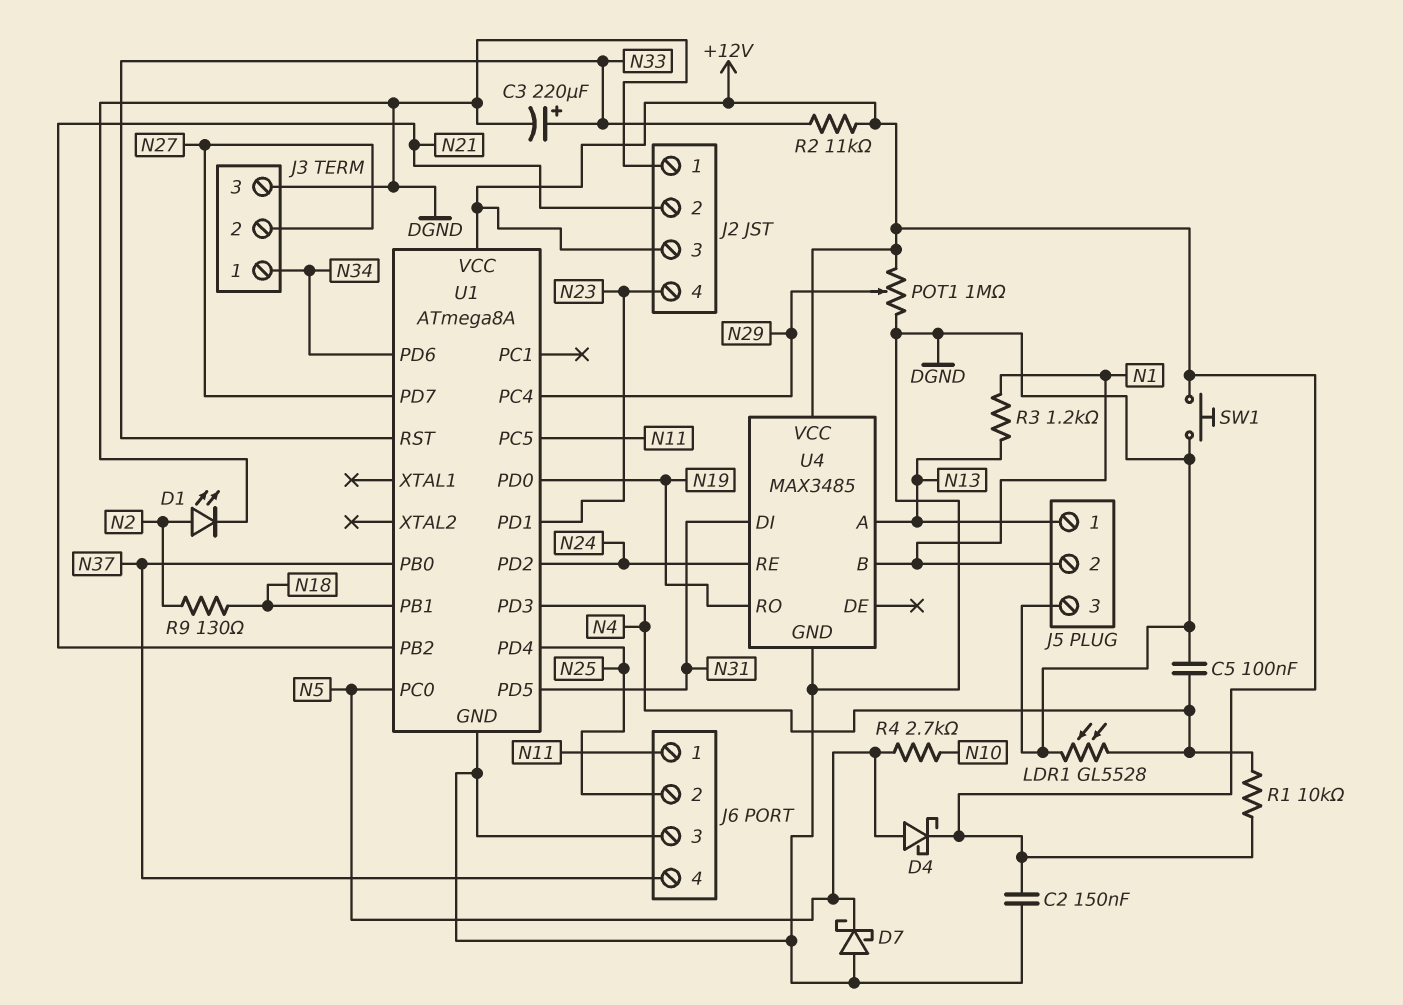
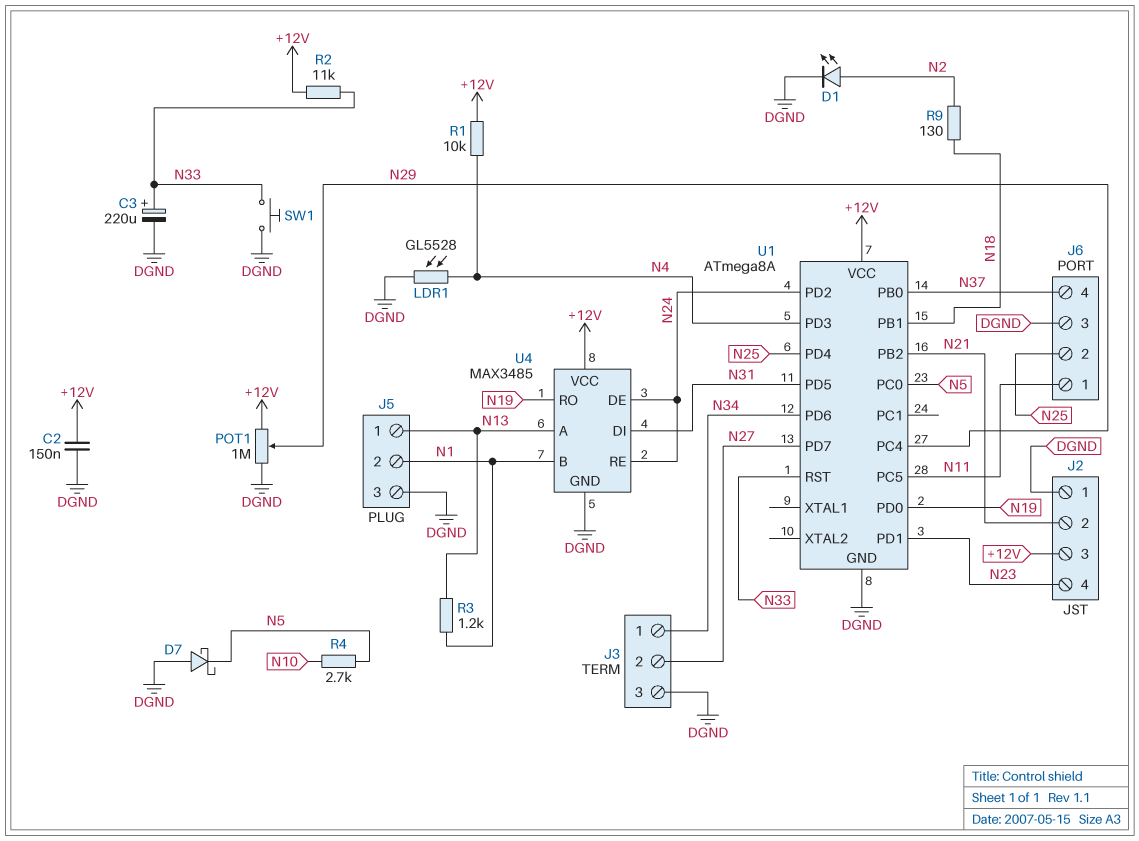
C5: 100nF (DGND, N4) -> none
D4: schottky (A N5, K +12V) -> none
SW1: button (+12V, DGND) -> button (DGND, N33)
U4 pin DE: none -> N24

